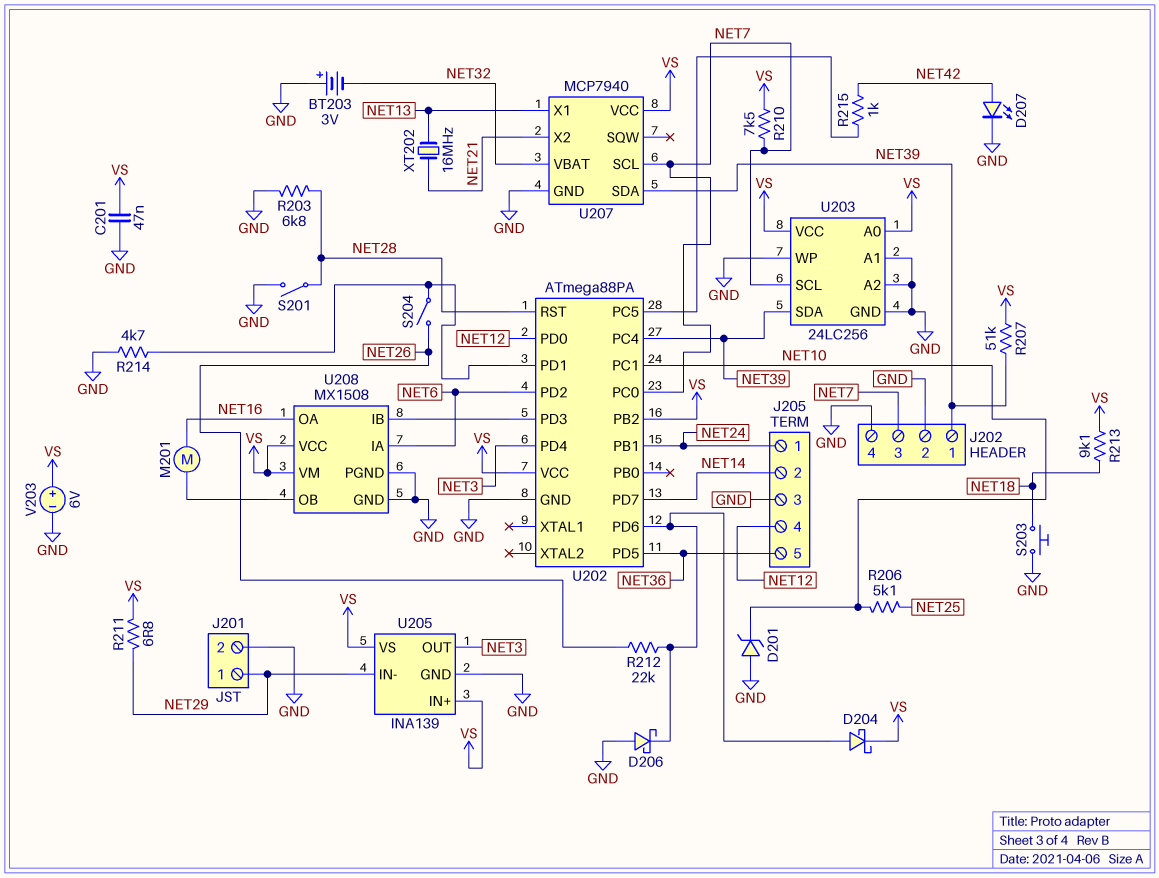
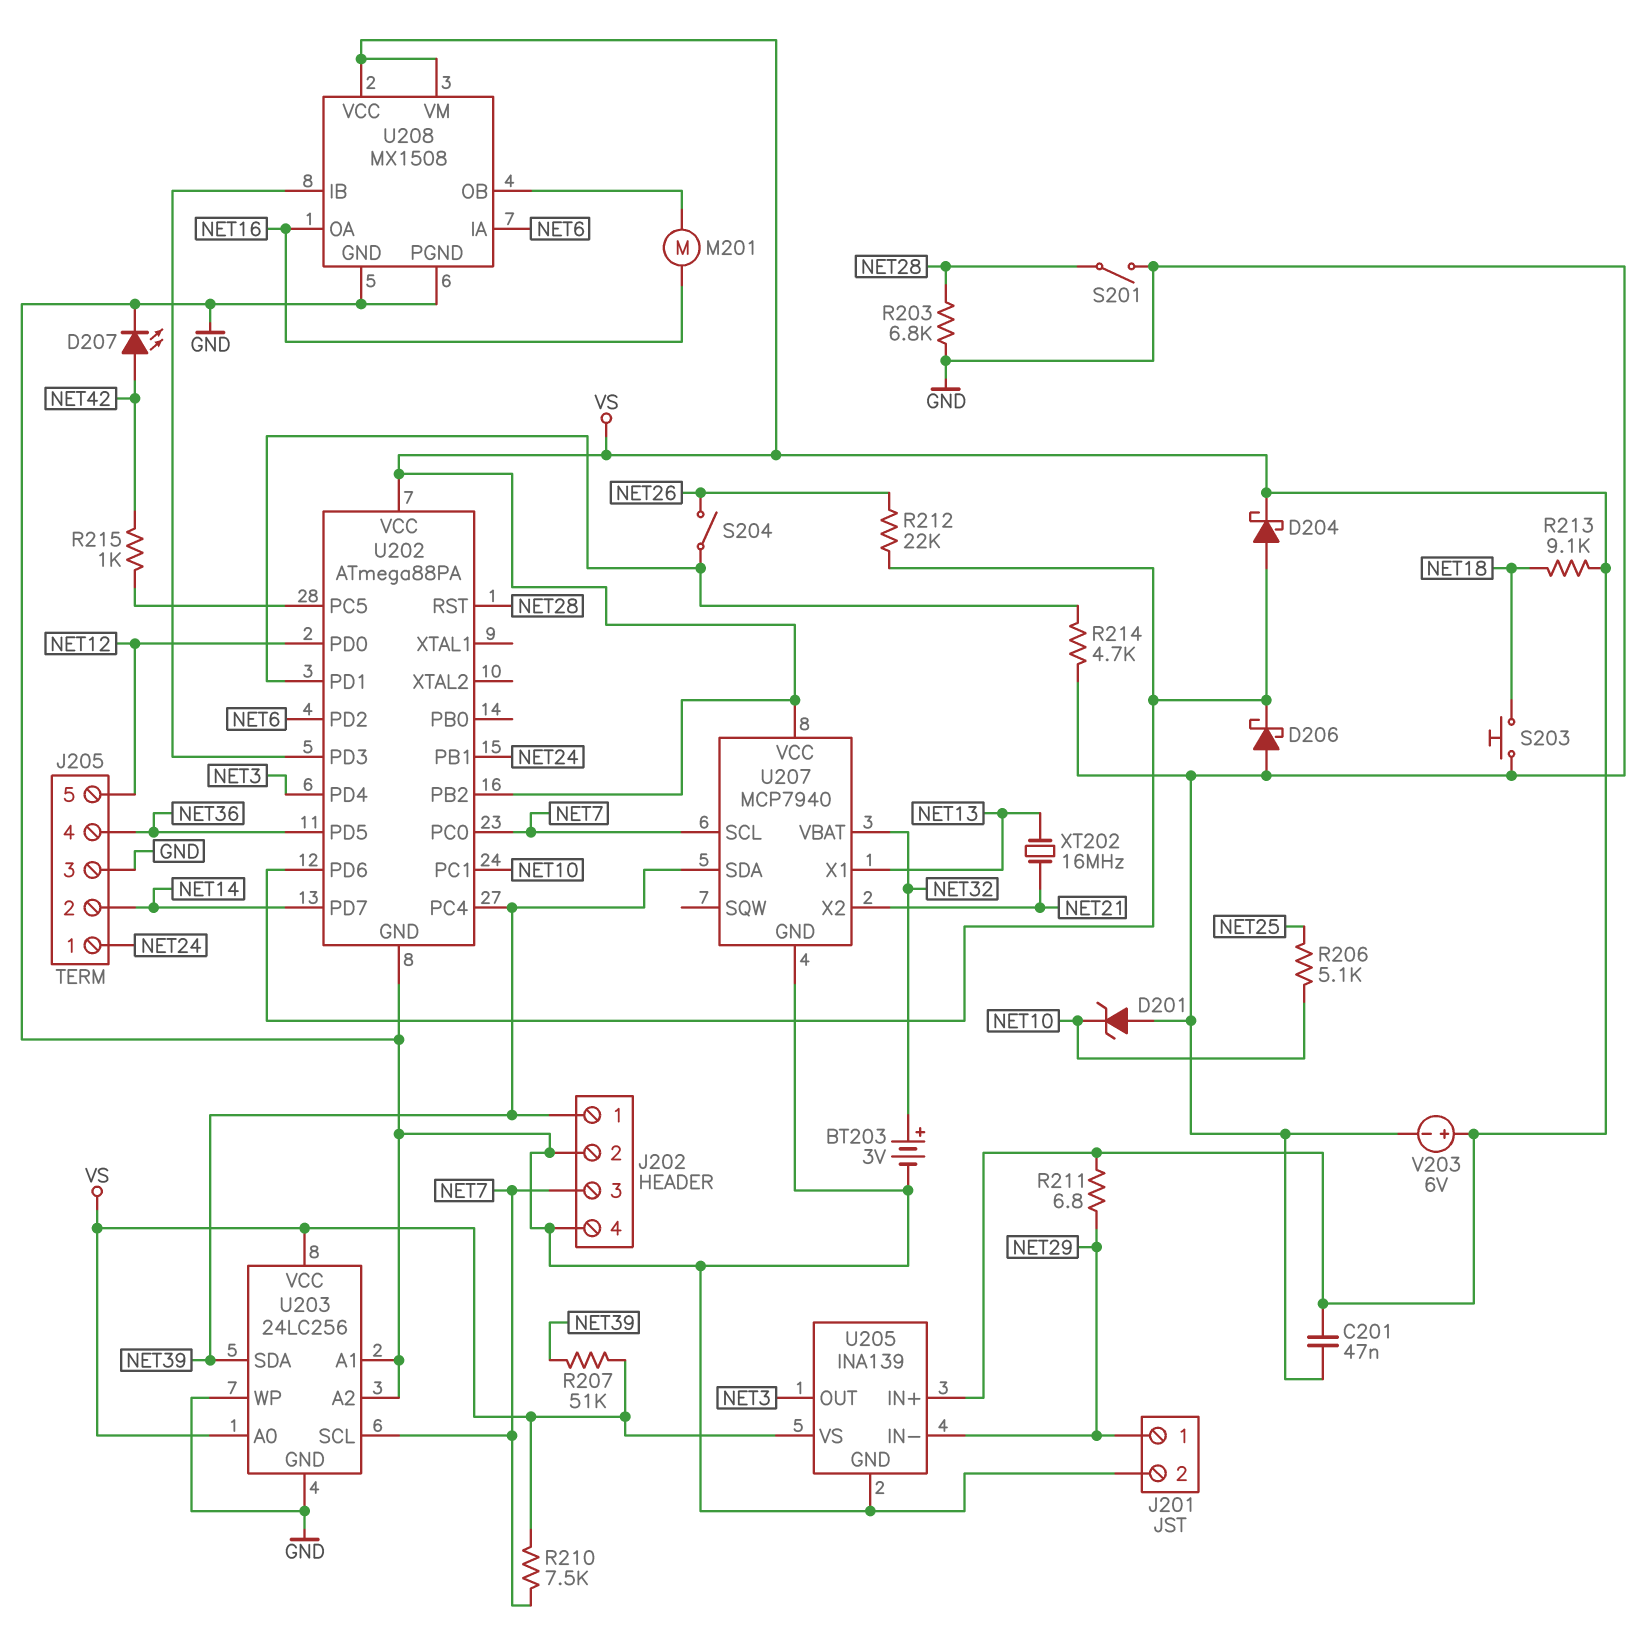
BT203: 3V (plus GND, minus NET32) -> 3V (plus NET32, minus GND)
J205 pin 4: NET12 -> NET36
J205 pin 5: NET36 -> NET12

